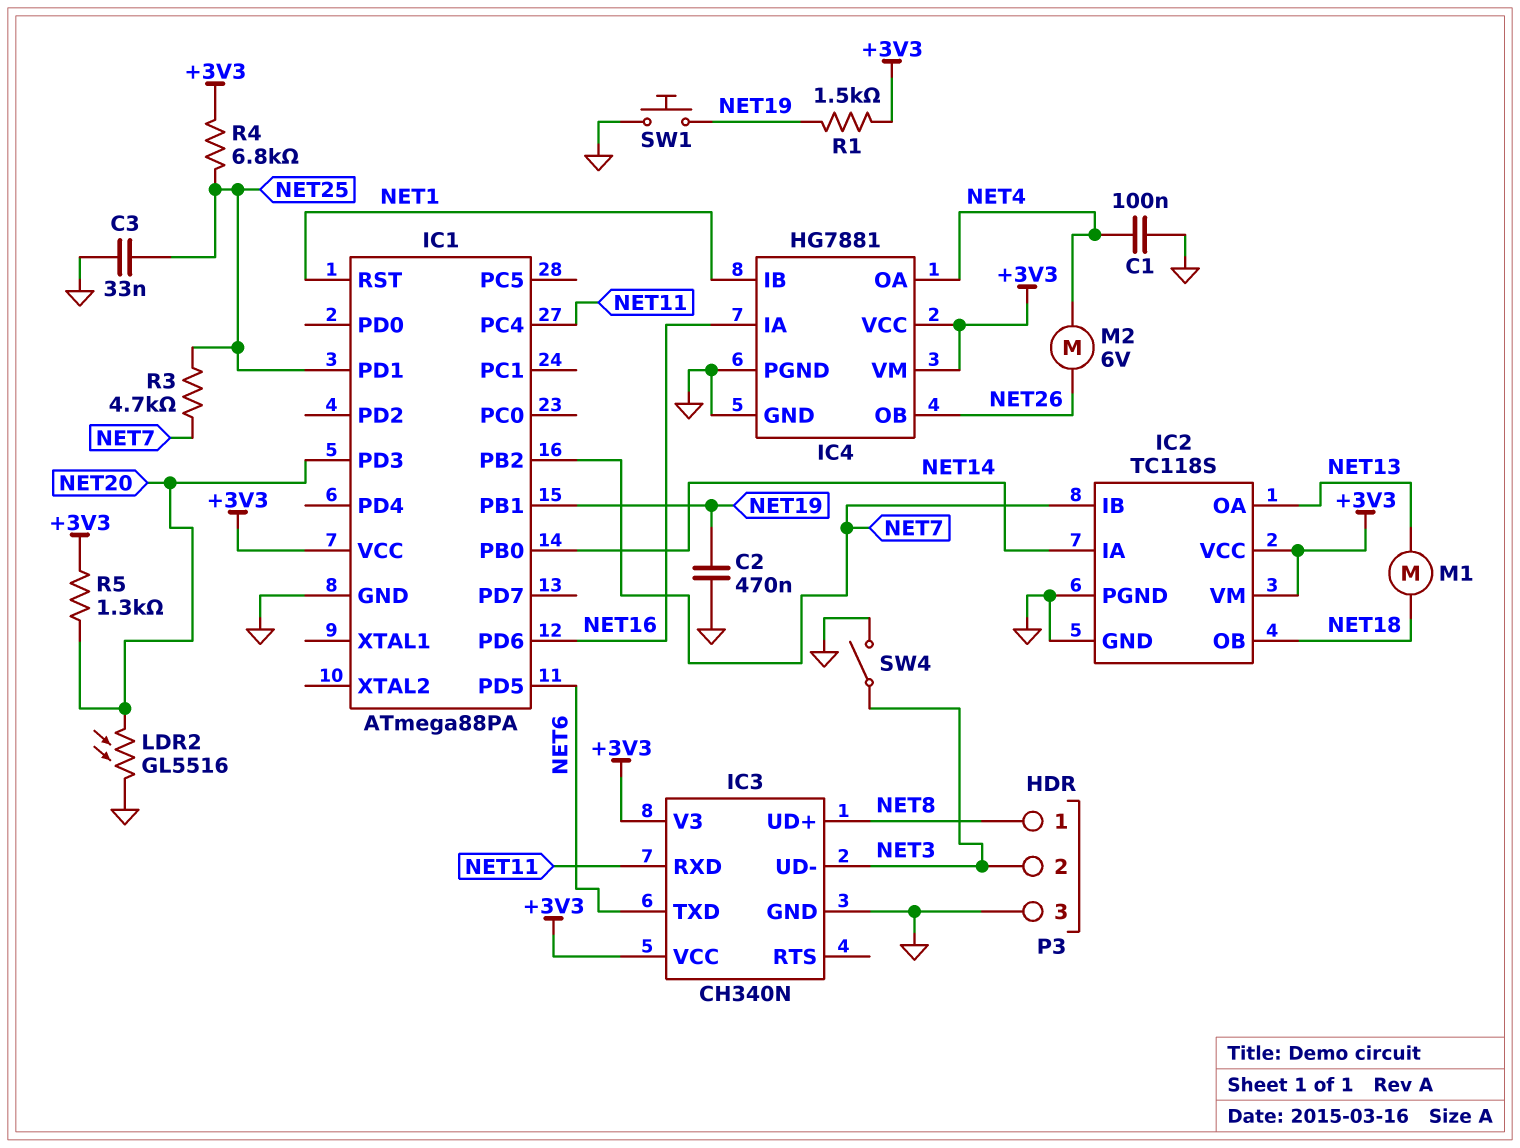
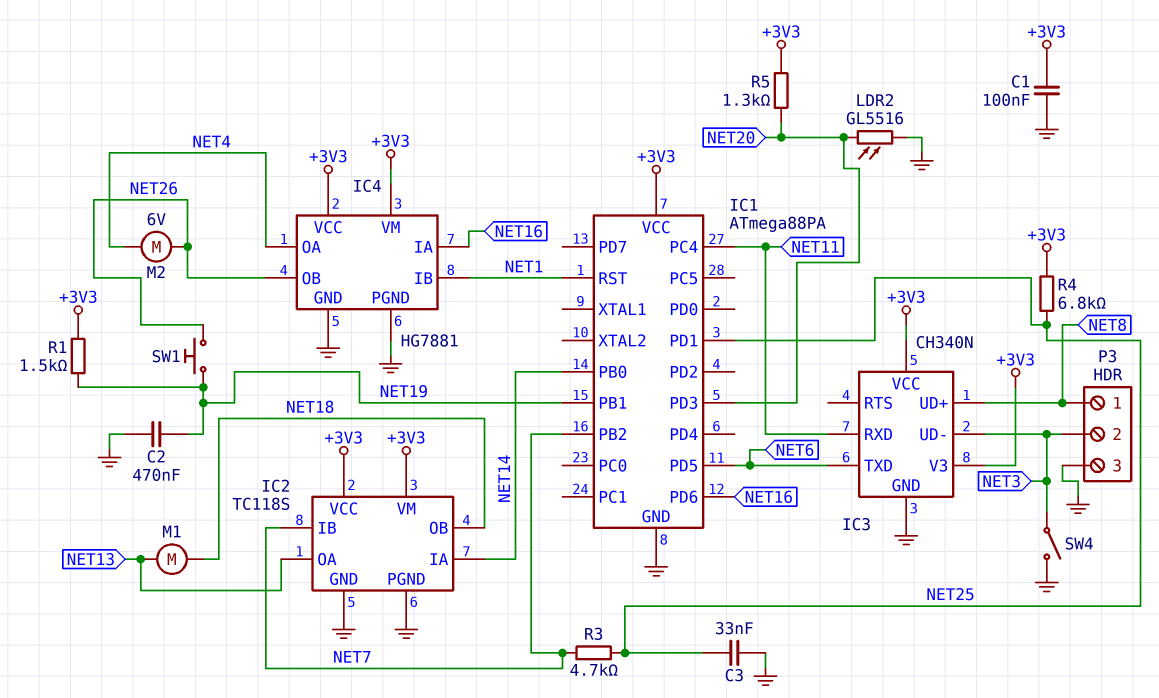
C1: 100nF (GND, NET4) -> 100nF (+3V3, GND)
SW1: button (GND, NET19) -> button (NET19, NET26)

